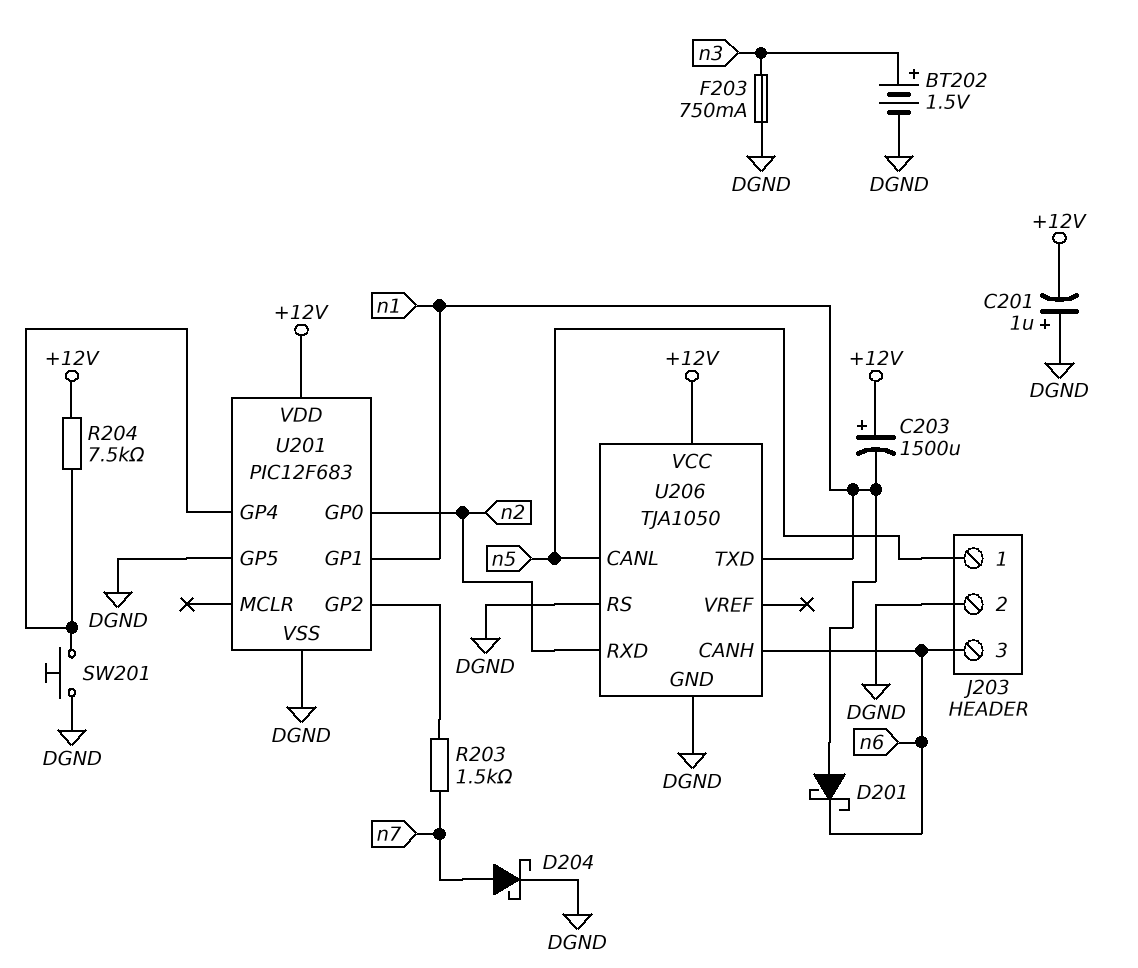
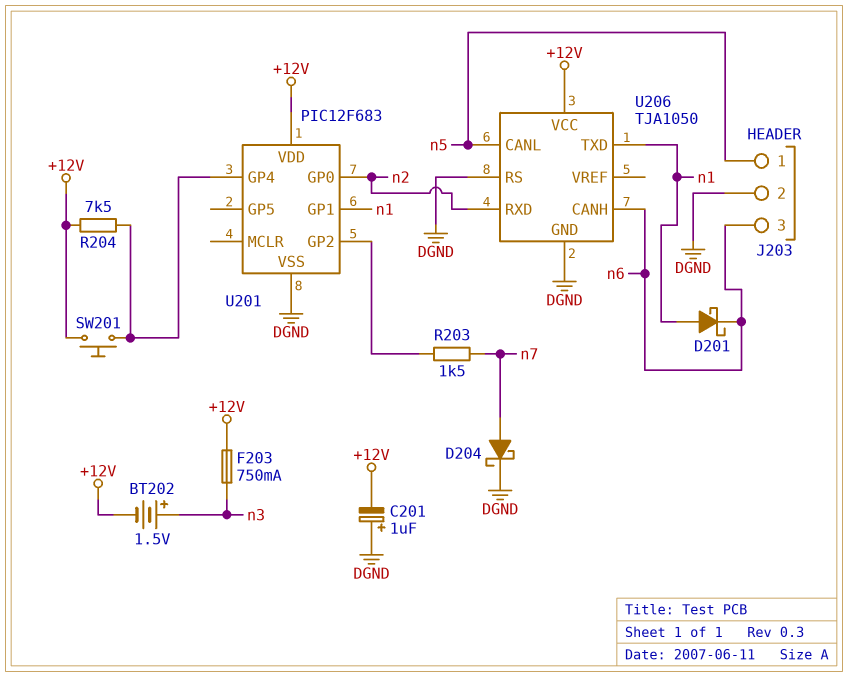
BT202: 1.5V (plus n3, minus DGND) -> 1.5V (plus n3, minus +12V)
C203: 1500uF (plus +12V, minus n1) -> none
F203: 750mA (DGND, n3) -> 750mA (+12V, n3)
SW201: button (DGND, U201/GP4) -> button (+12V, U201/GP4)
U201 pin GP5: DGND -> none

